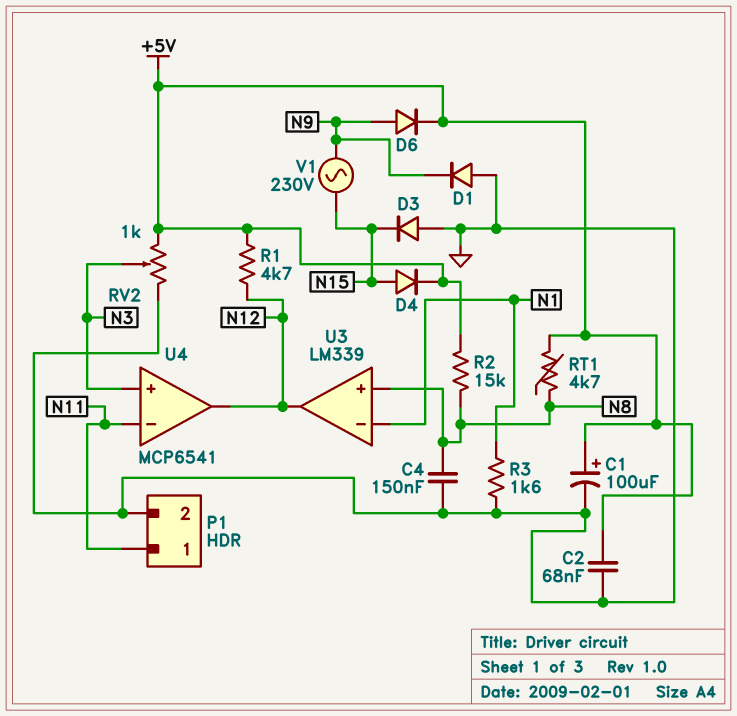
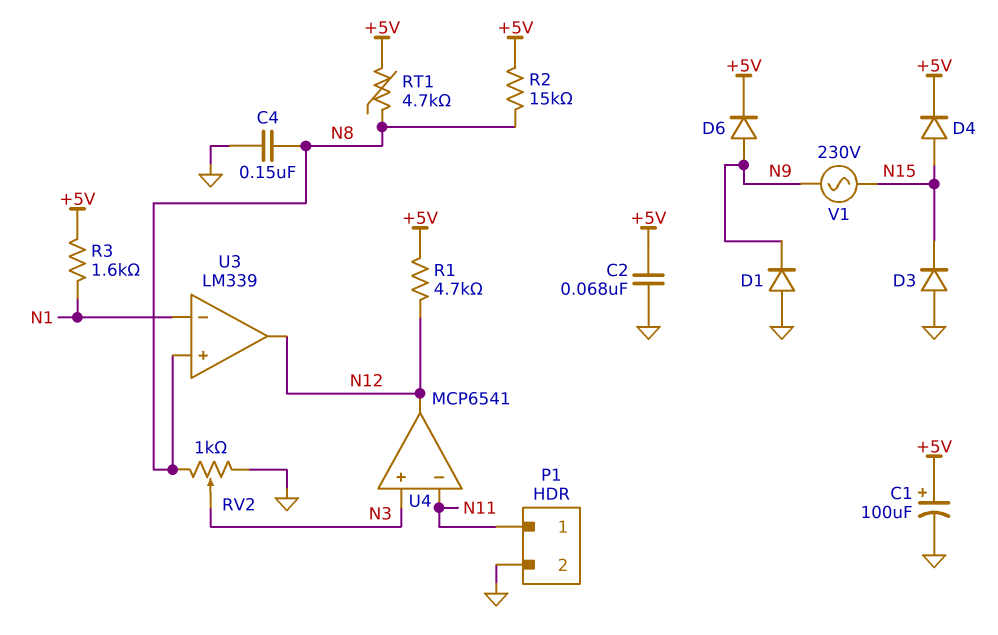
R3: 1.6k (GND, N1) -> 1.6k (+5V, N1)
RV2: 1k (+5V, GND, wiper N3) -> 1k (GND, N8, wiper N3)

